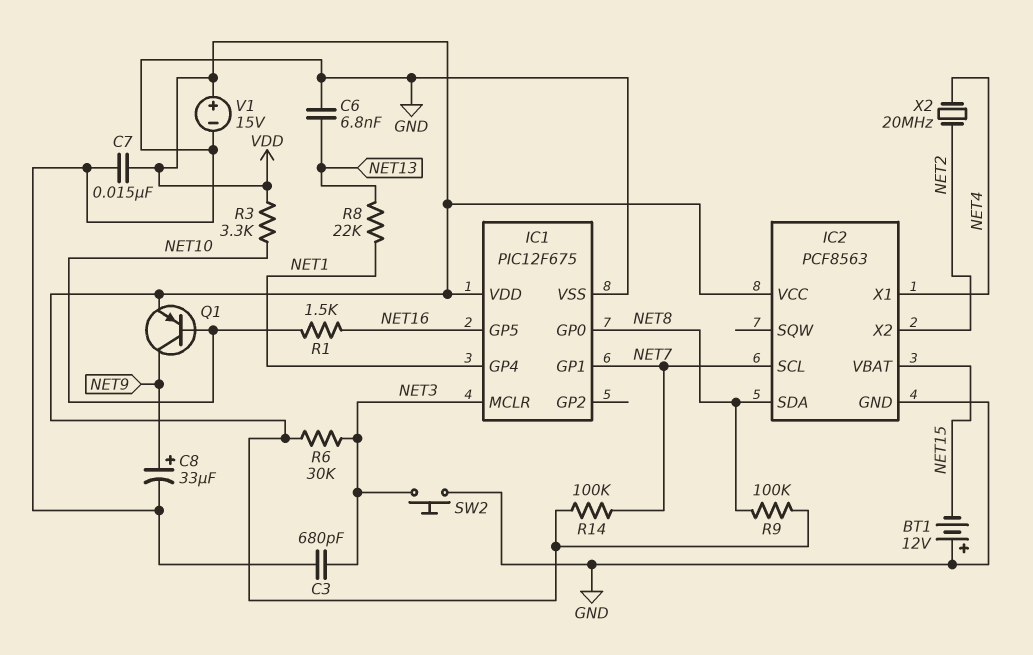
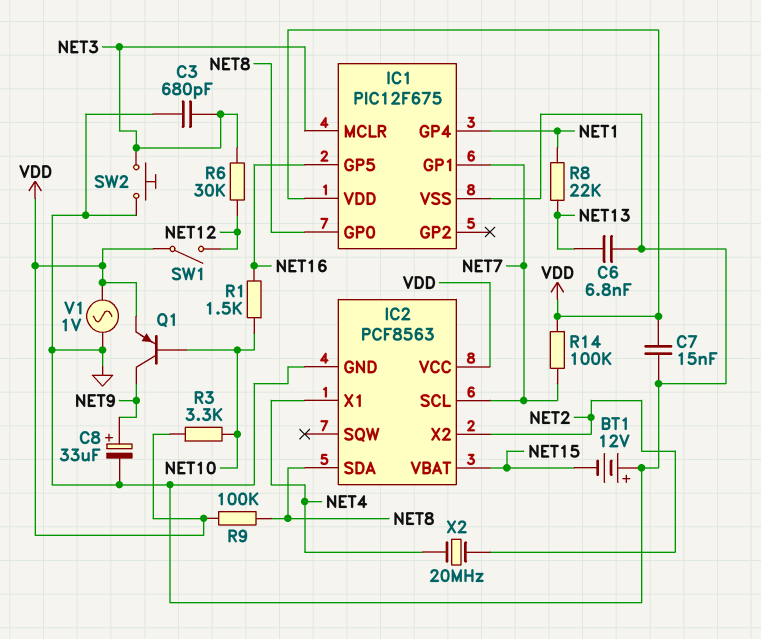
R6: 30k (NET3, VDD) -> 30k (NET3, NET12)
SW1: none -> switch (NET12, VDD)
V1: 15V (plus VDD, minus GND) -> AC 1V (GND, VDD)

